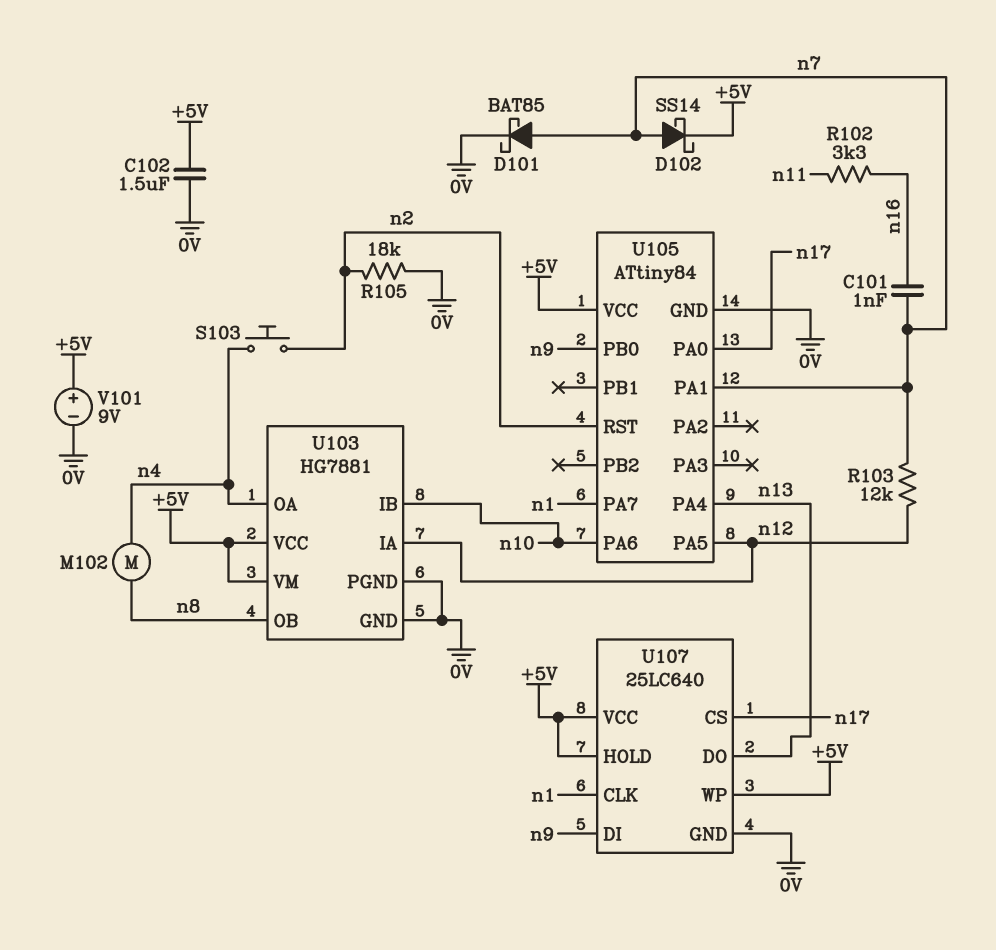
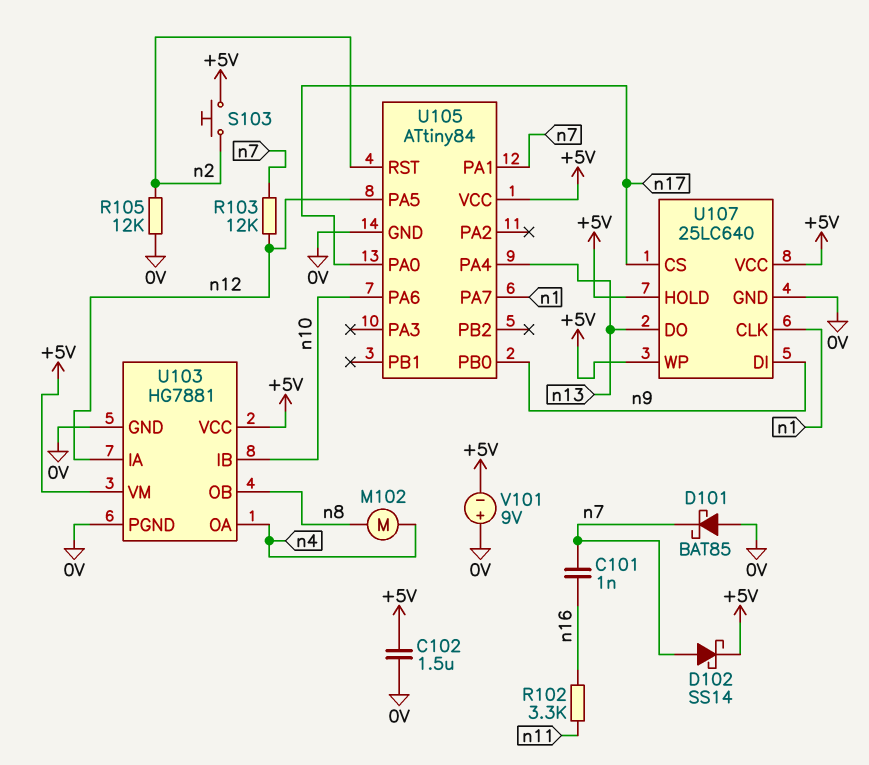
D101: schottky BAT85 (A n7, K 0V) -> schottky BAT85 (A 0V, K n7)
R105: 18k (0V, n2) -> 12k (0V, n2)
S103: button (n2, n4) -> button (+5V, n2)
V101: 9V (plus +5V, minus 0V) -> 9V (plus 0V, minus +5V)

